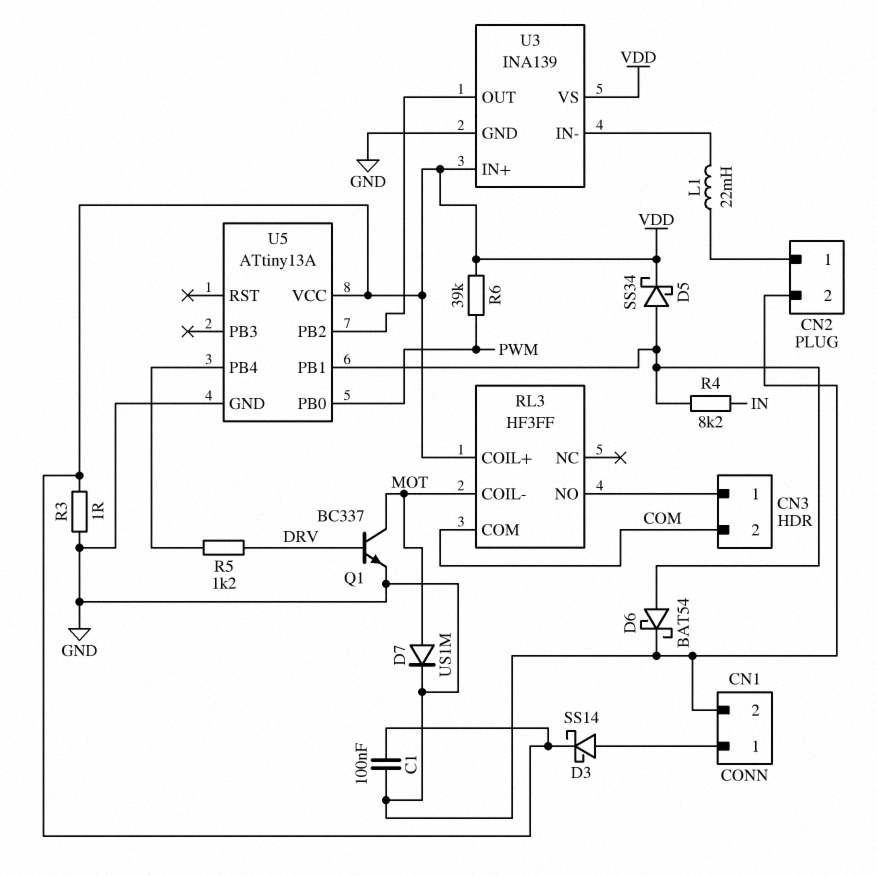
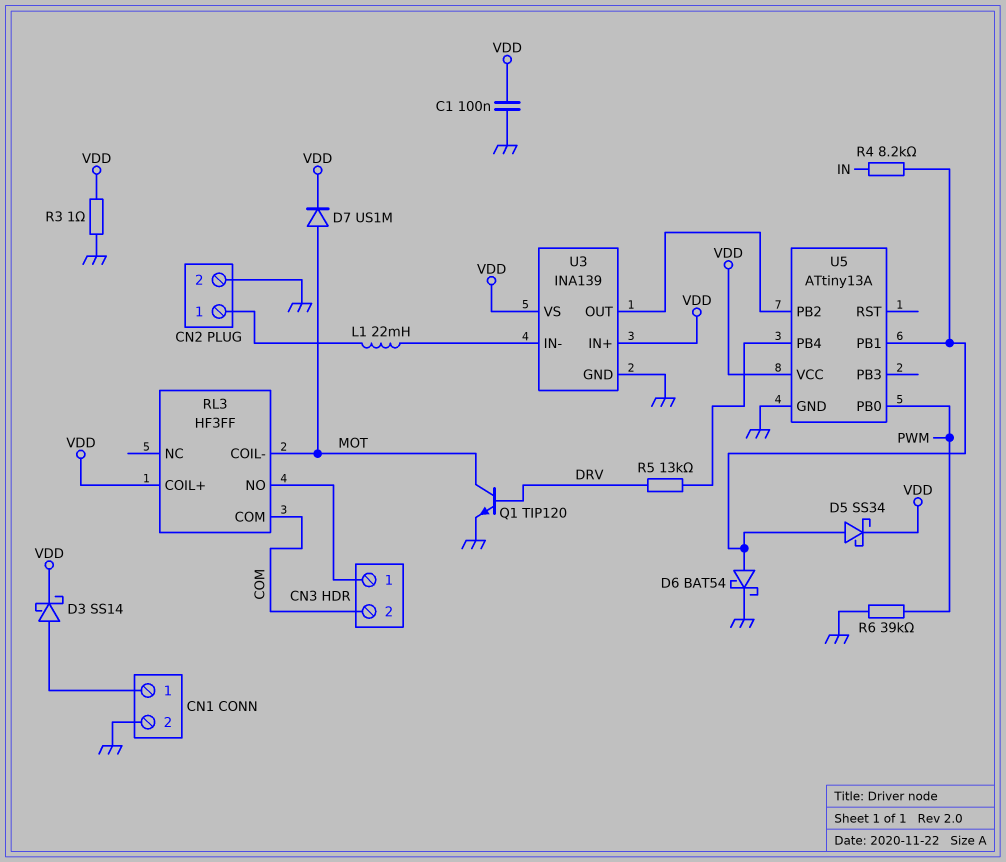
D7: diode US1M (A MOT, K GND) -> diode US1M (A MOT, K VDD)
Q1: NPN BC337 (B DRV, C MOT, E GND) -> NPN TIP120 (B DRV, C MOT, E GND)
R5: 1.2k (DRV, U5/PB4) -> 13k (DRV, U5/PB4)
R6: 39k (PWM, VDD) -> 39k (GND, PWM)

